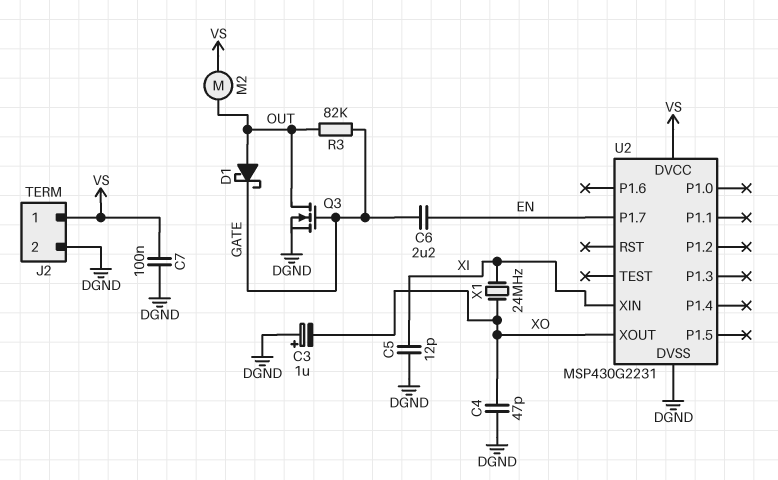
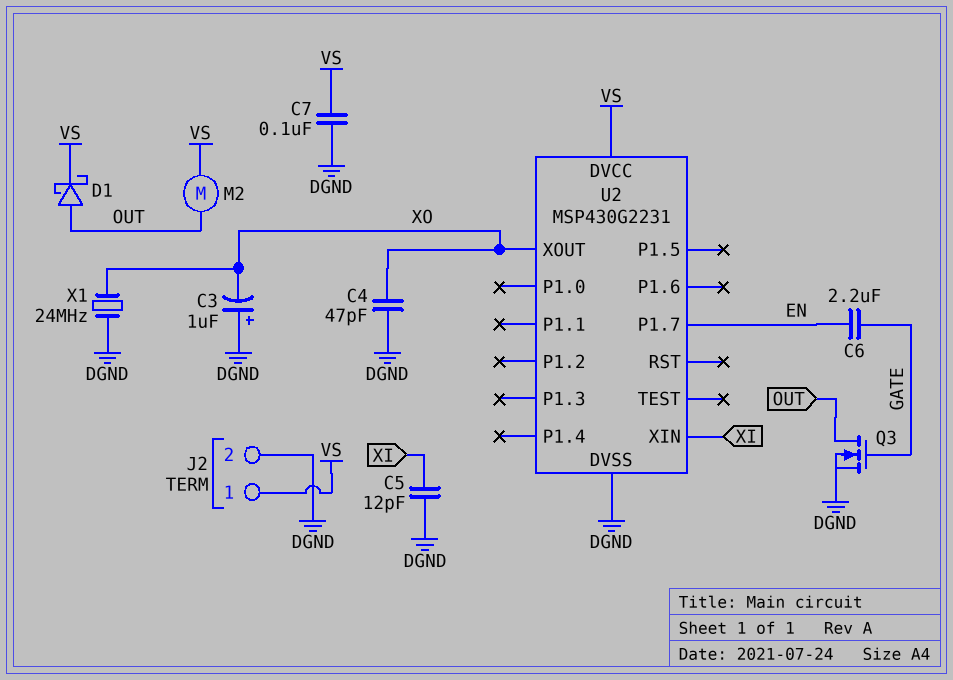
D1: schottky (A OUT, K GATE) -> schottky (A OUT, K VS)
R3: 82k (GATE, OUT) -> none
X1: 24MHz (XI, XO) -> 24MHz (DGND, XO)

